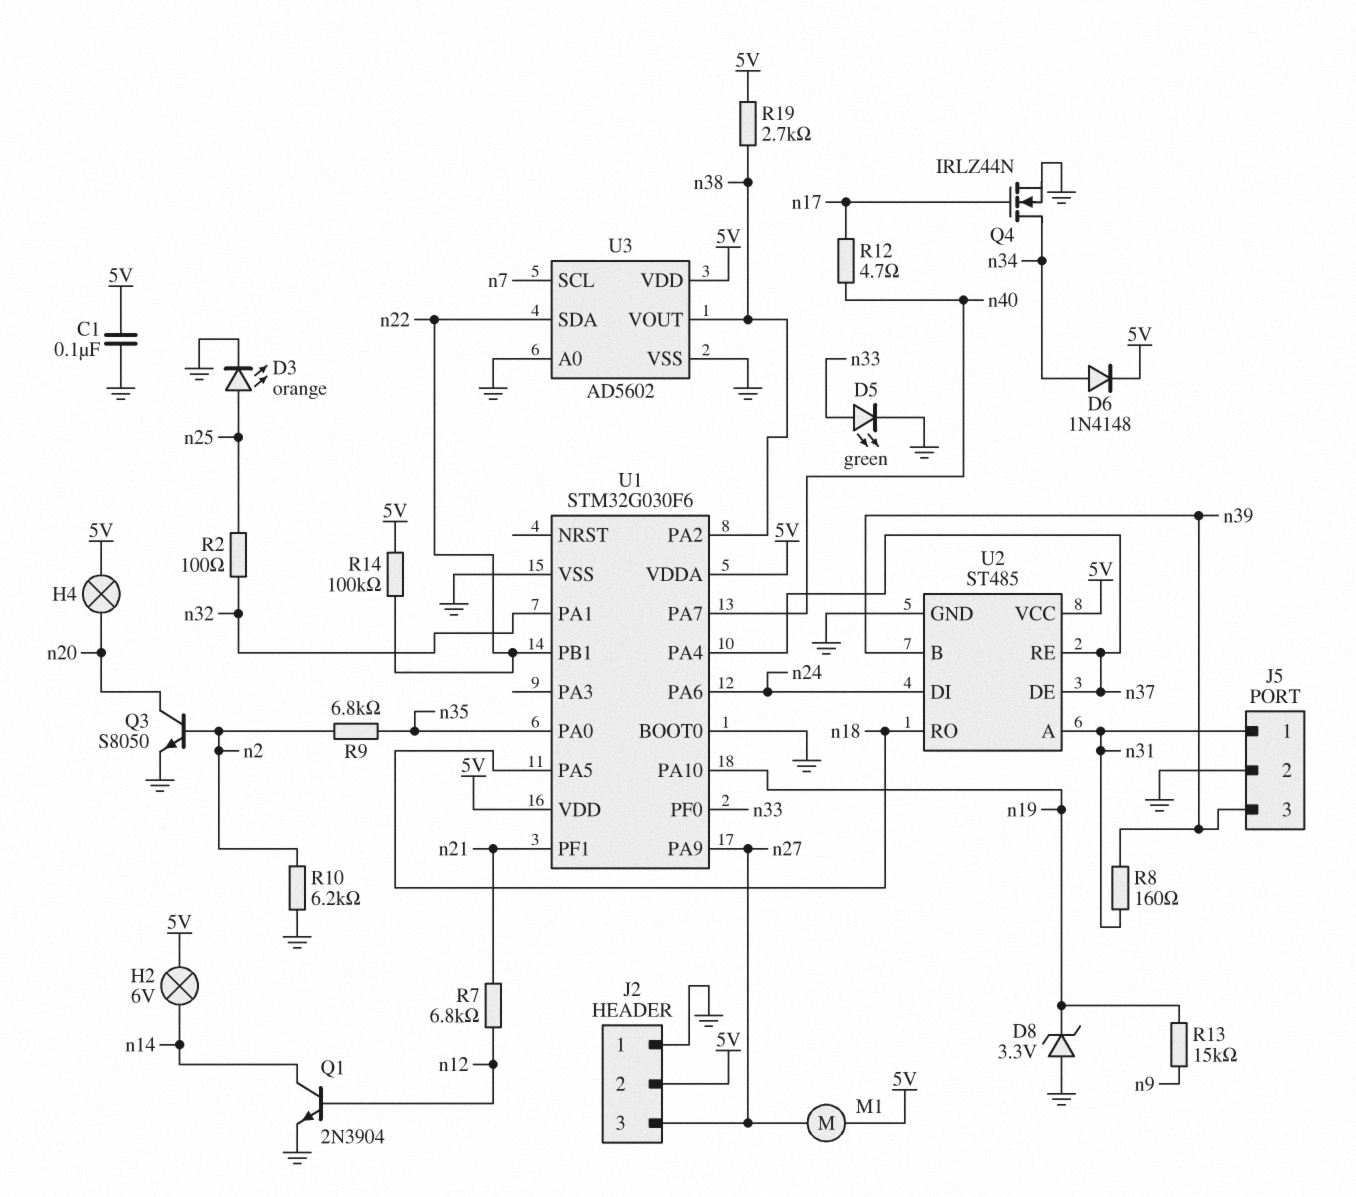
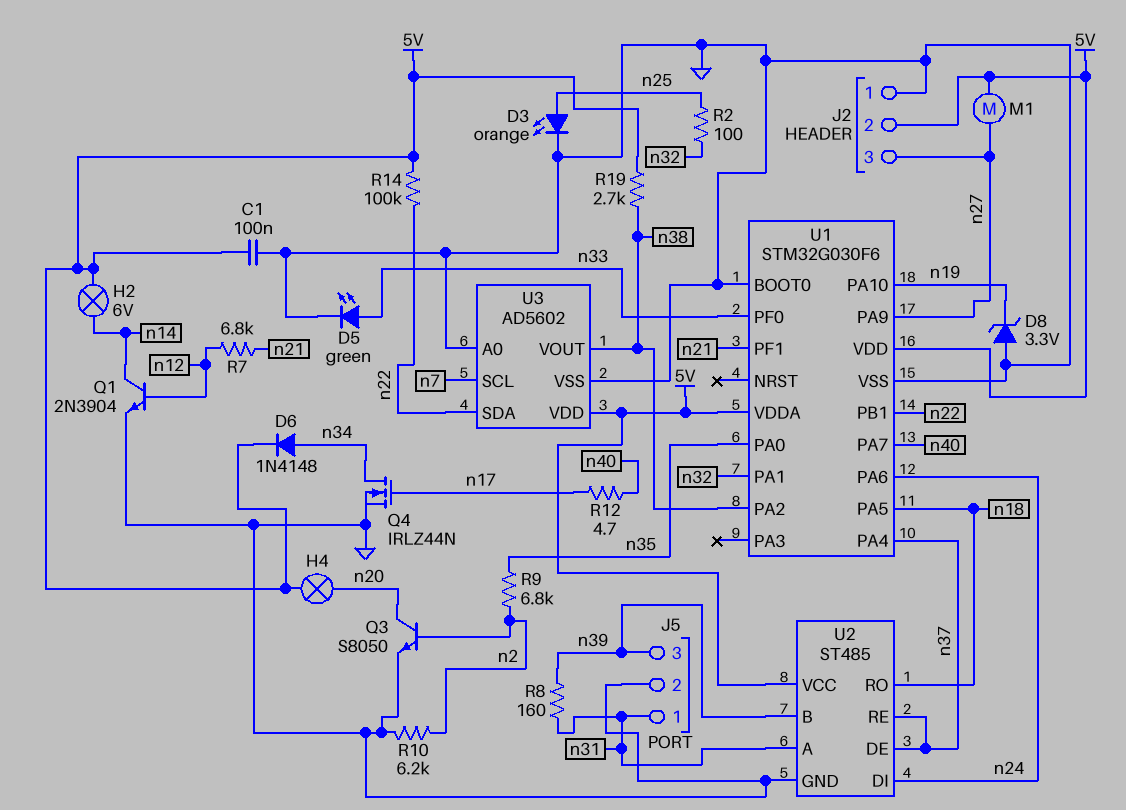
R13: 15k (n9, n19) -> none

